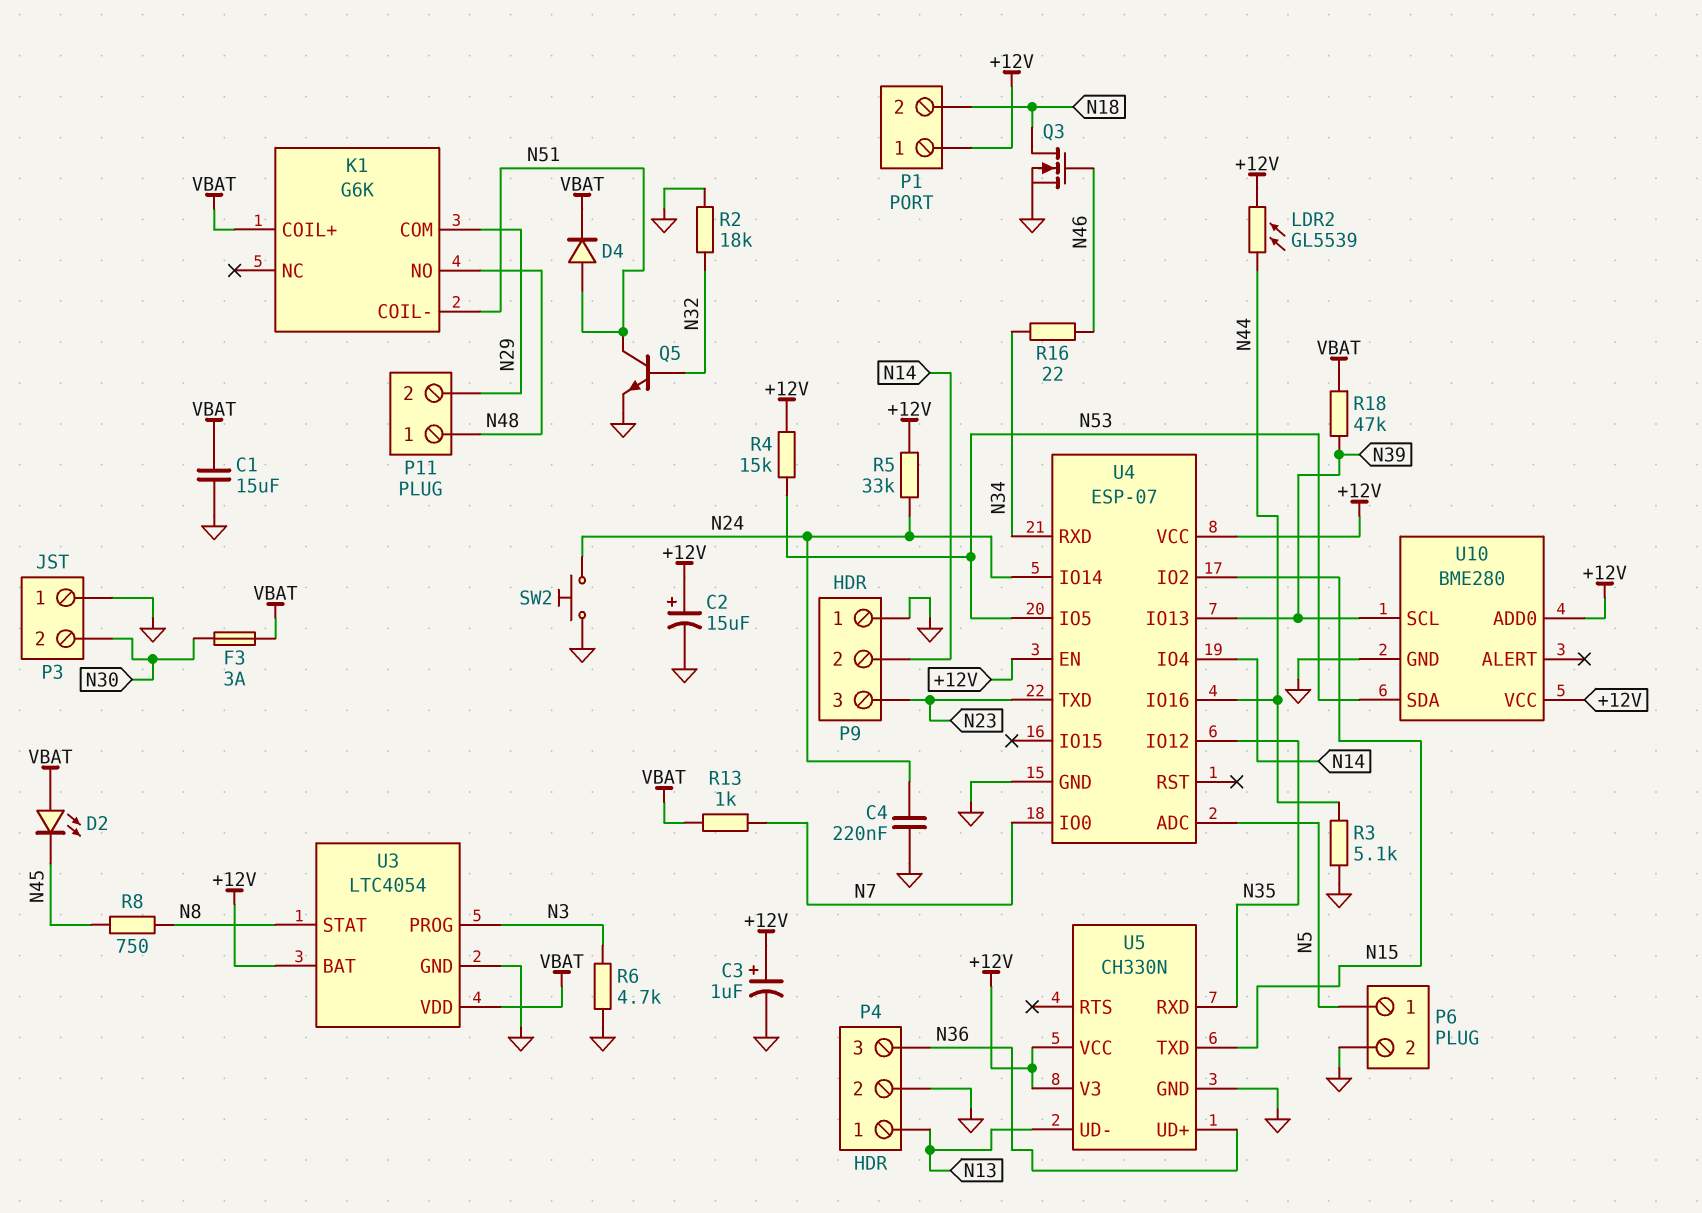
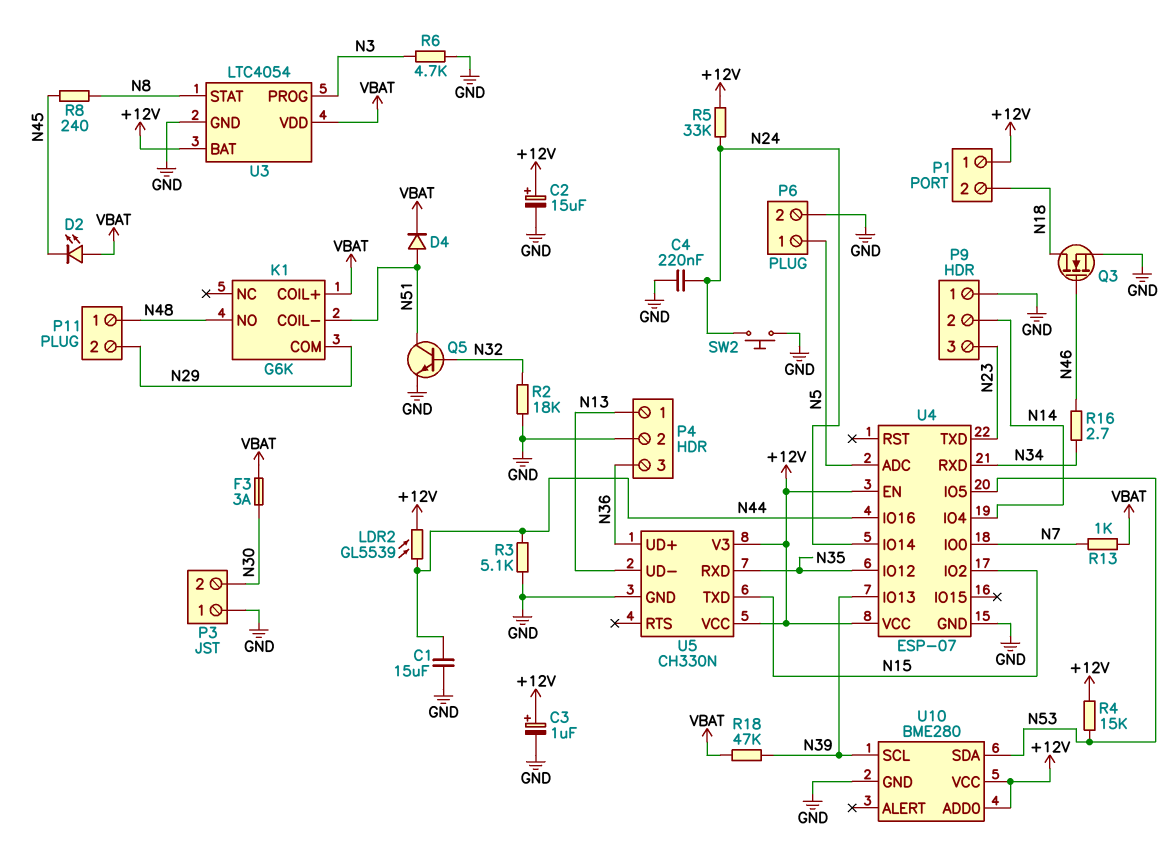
C1: 15uF (GND, VBAT) -> 15uF (GND, N44)
R8: 750 (N8, N45) -> 240 (N8, N45)
R16: 22 (N34, N46) -> 2.7 (N34, N46)

